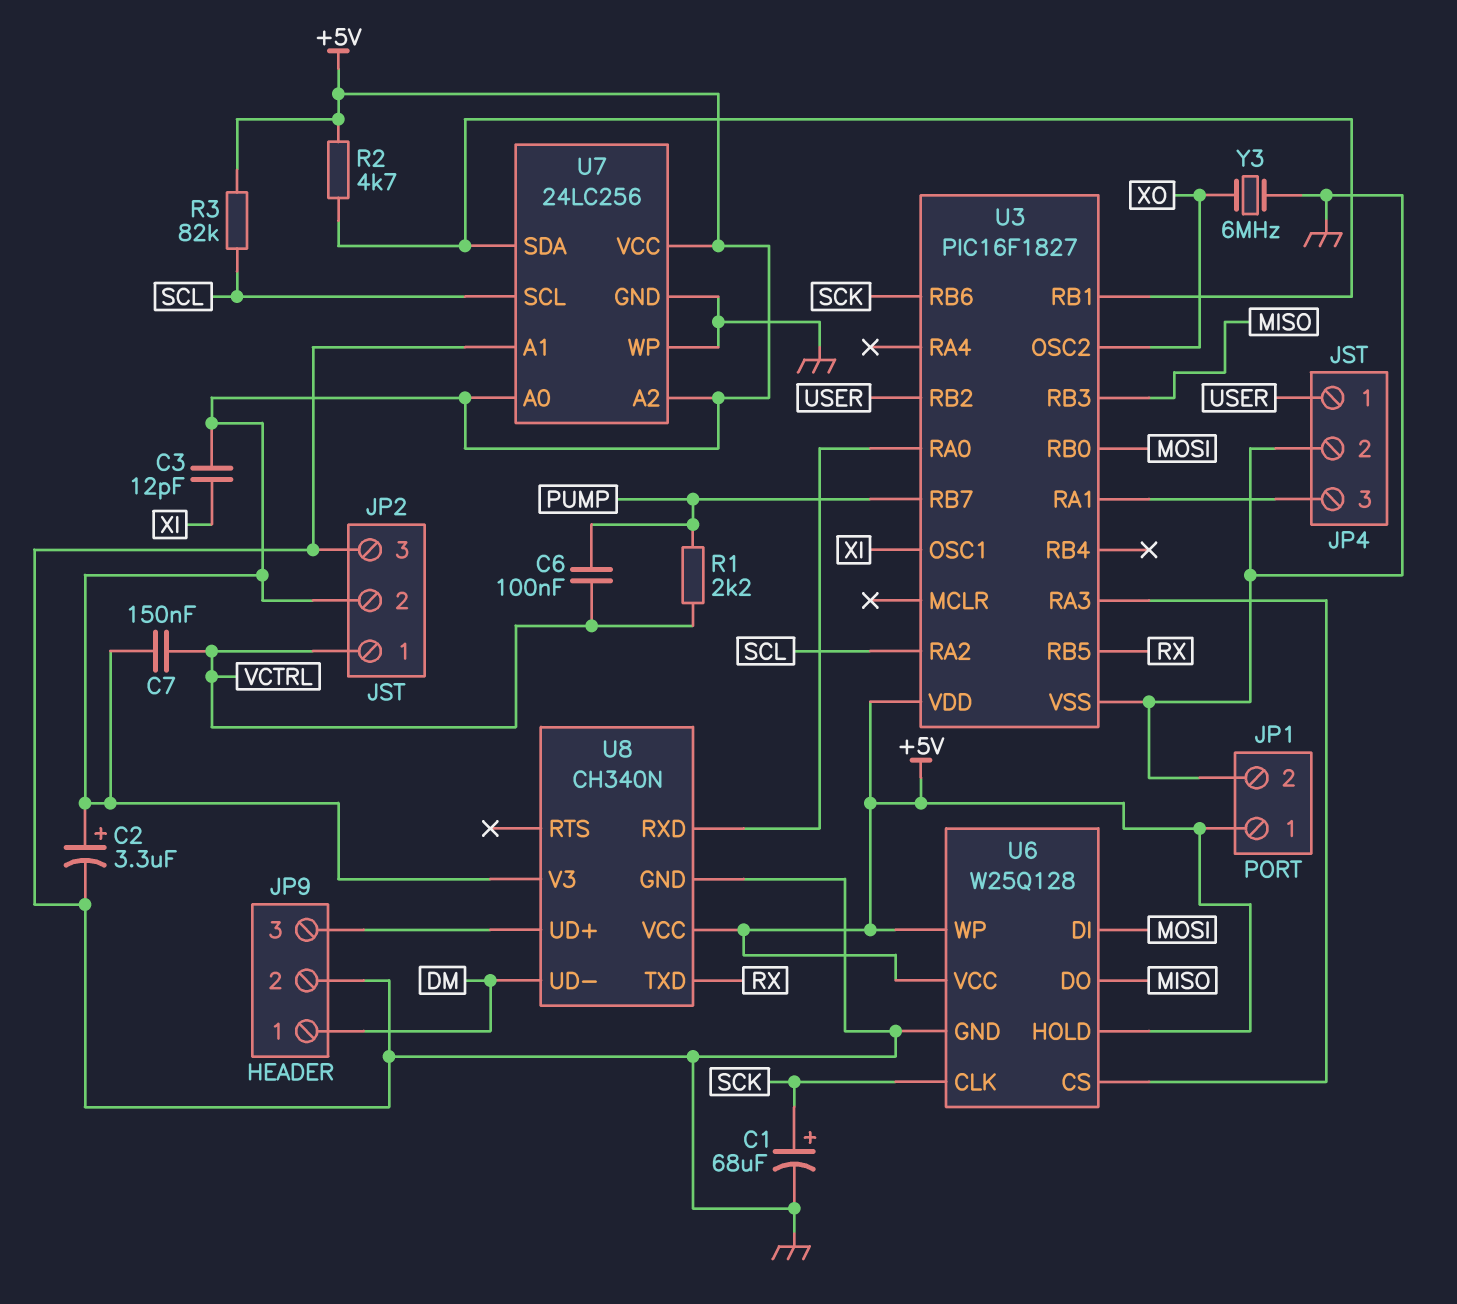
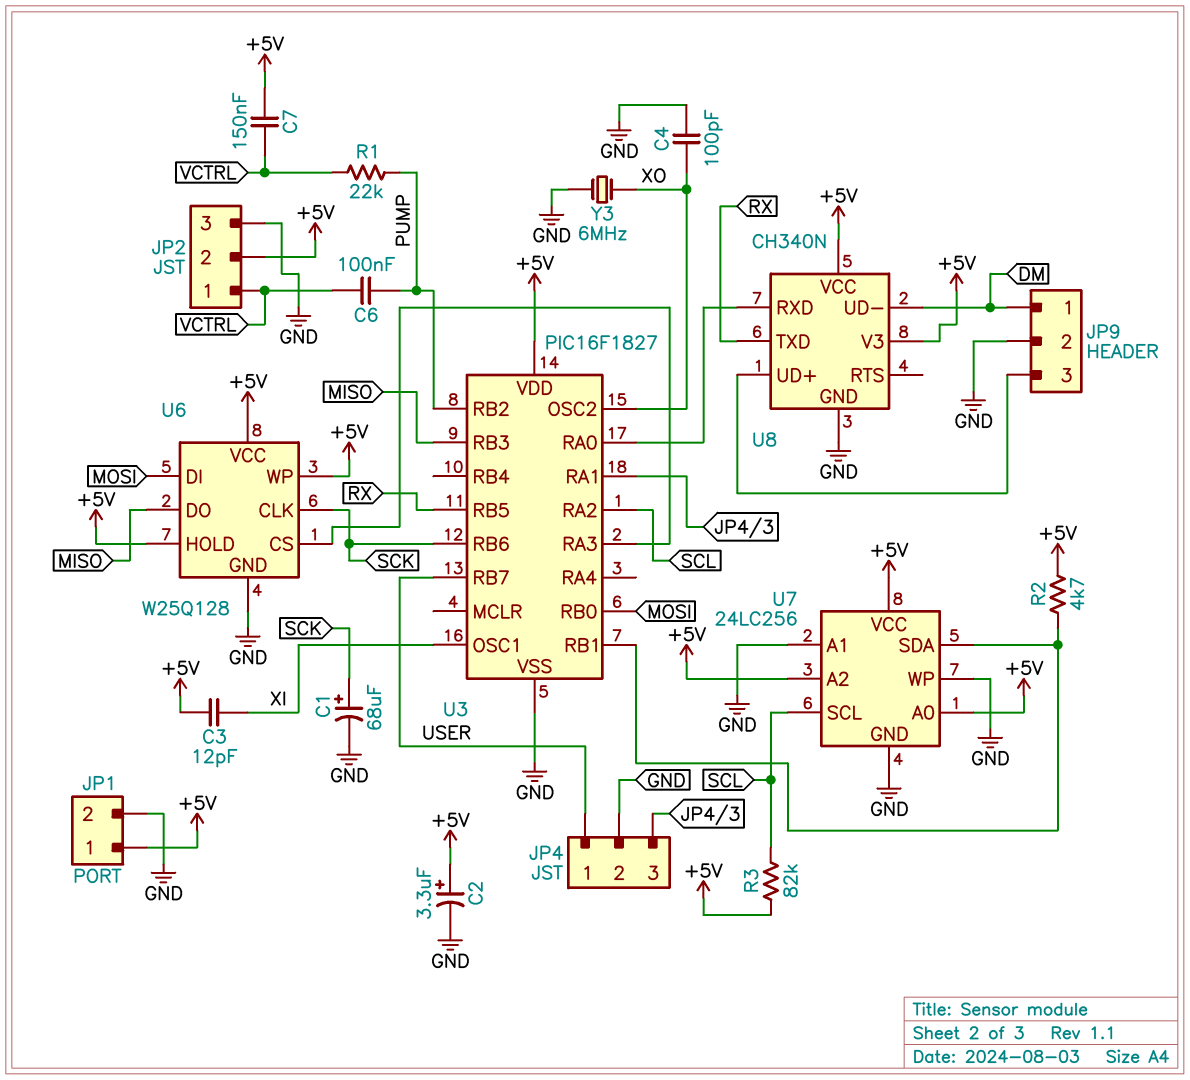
C4: none -> 100pF (GND, XO)
R1: 2.2k (PUMP, VCTRL) -> 22k (PUMP, VCTRL)
U3 pin RB2: USER -> PUMP
U3 pin RB7: PUMP -> USER

